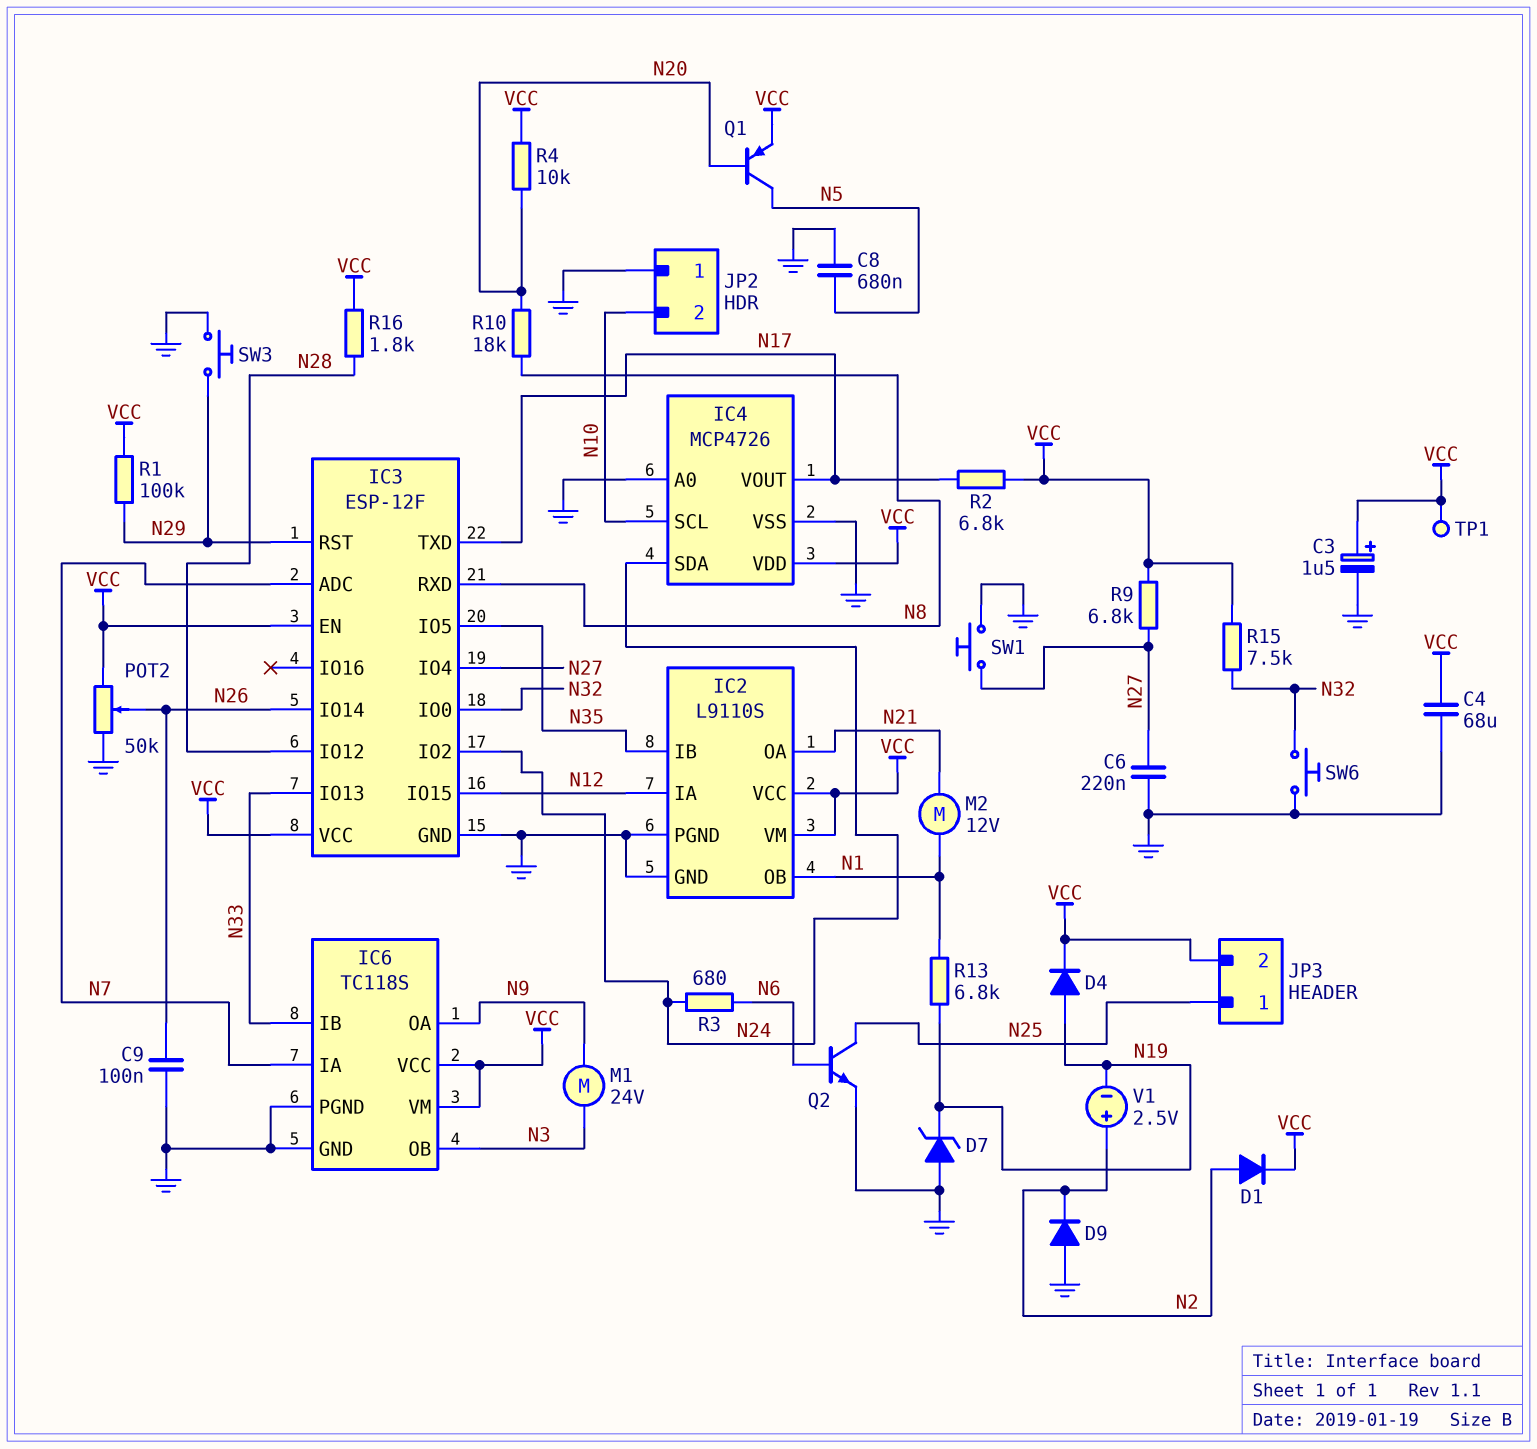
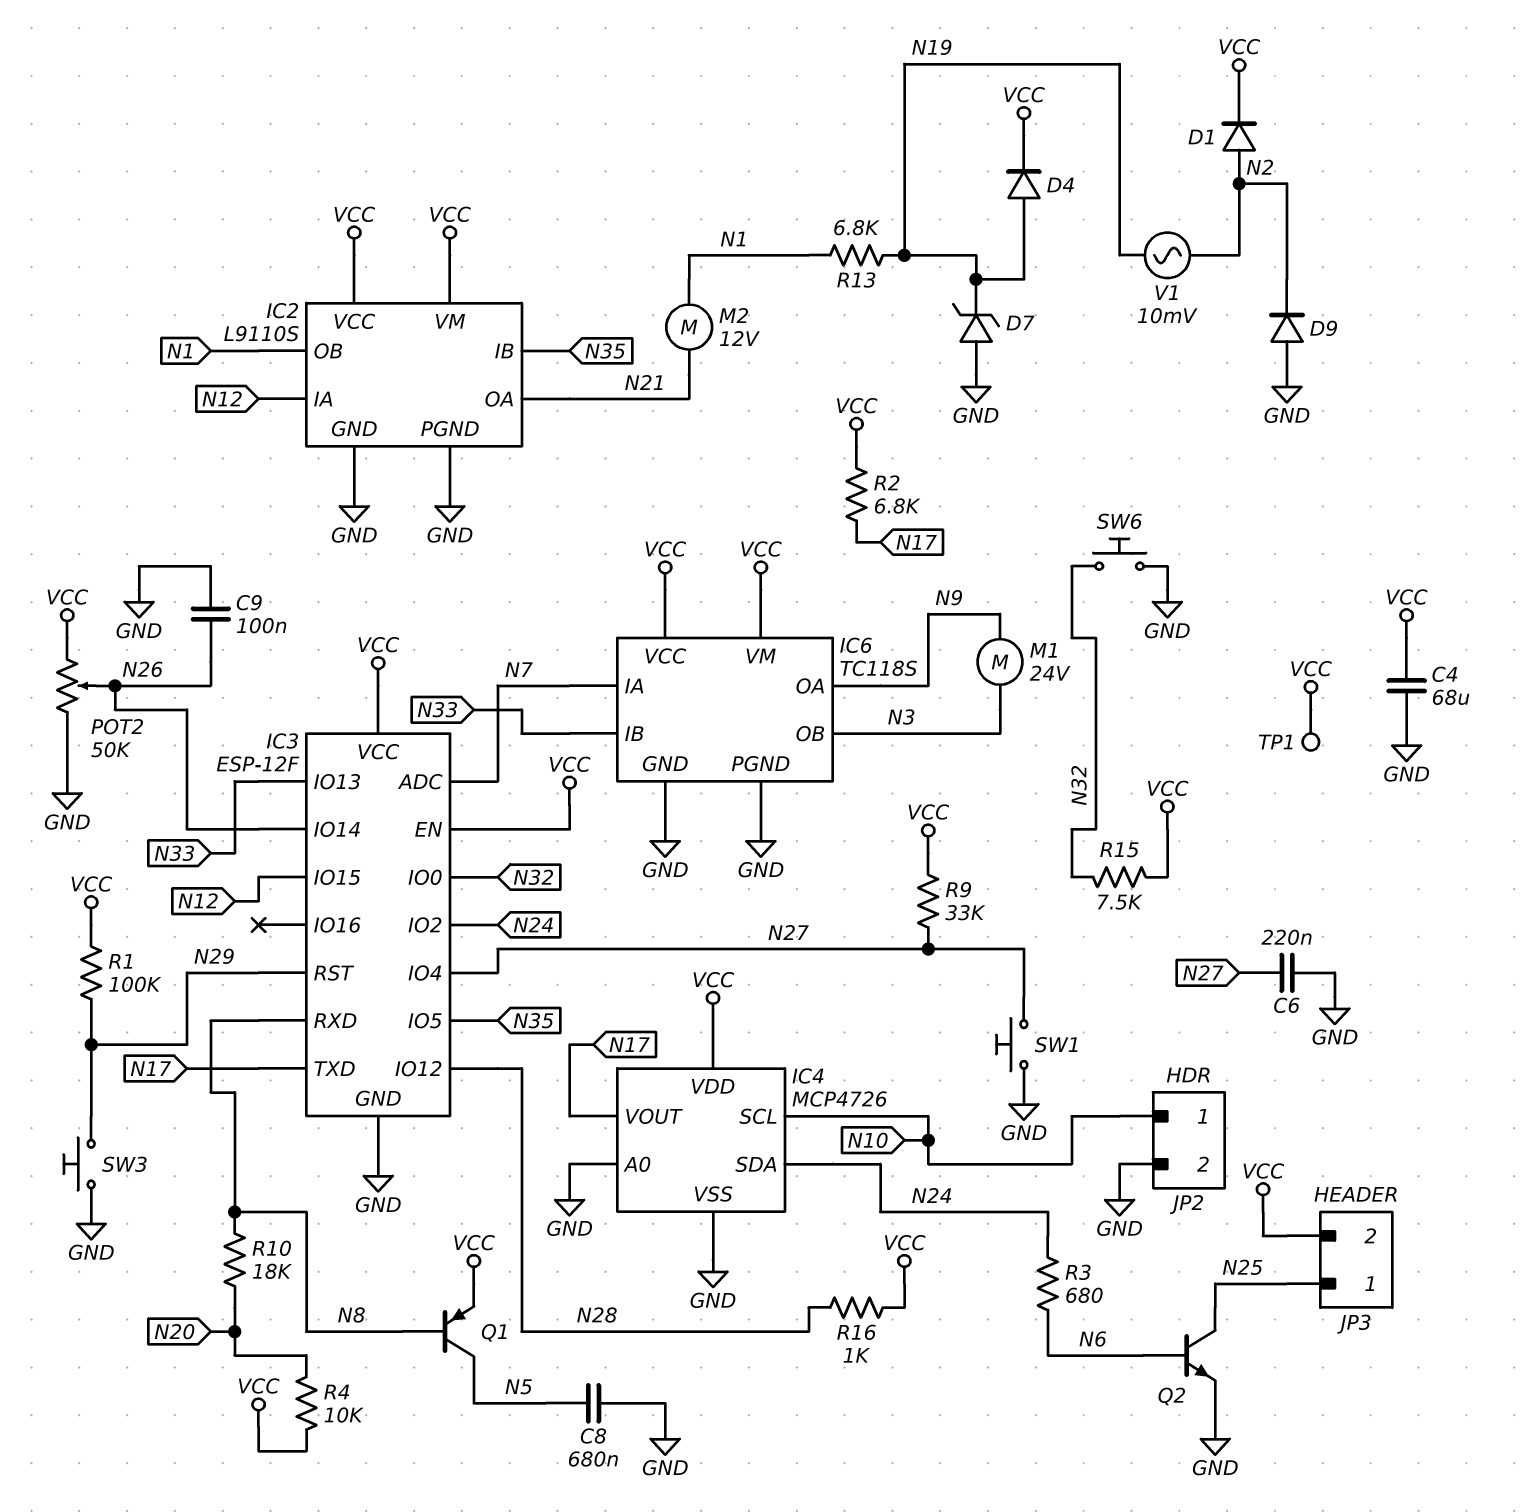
C3: 1.5uF (plus VCC, minus GND) -> none
JP2 pin 1: GND -> N10
JP2 pin 2: N10 -> GND
Q1: PNP (B N20, C N5, E VCC) -> PNP (B N8, C N5, E VCC)
R9: 6.8k (N27, VCC) -> 33k (N27, VCC)
R16: 1.8k (N28, VCC) -> 1k (N28, VCC)
V1: 2.5V (plus N2, minus N19) -> AC 10mV (N2, N19)

